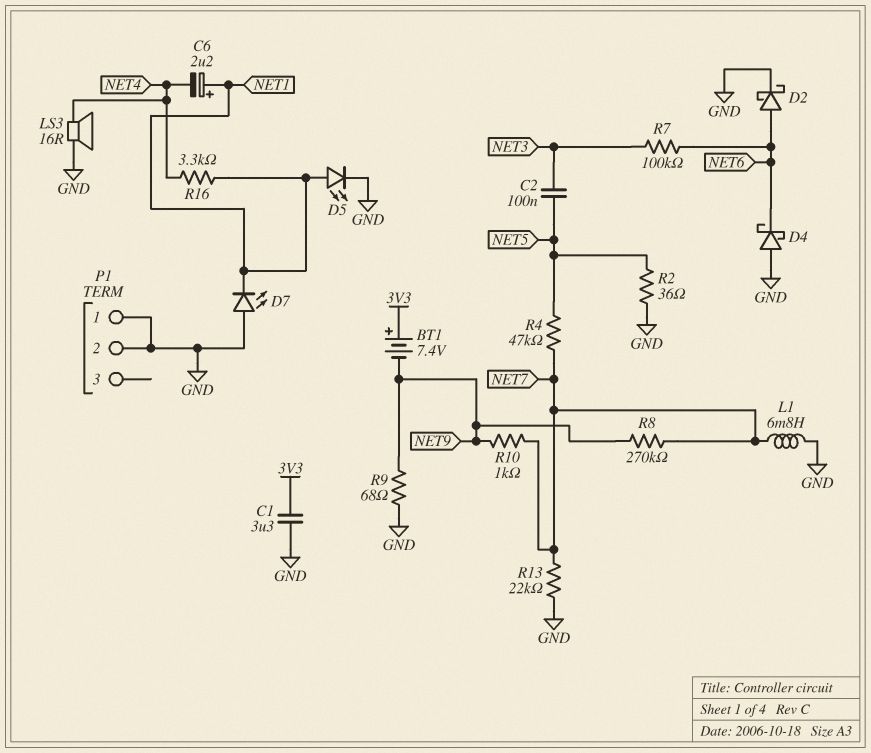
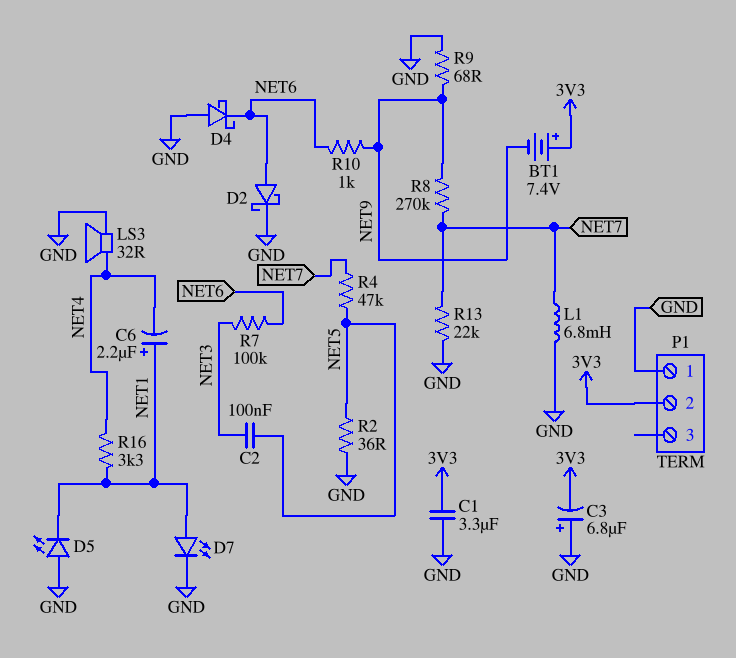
C3: none -> 6.8uF (plus GND, minus 3V3)
D5: LED (A NET1, K GND) -> LED (A GND, K NET1)
D7: LED (A GND, K NET1) -> LED (A NET1, K GND)
LS3: speaker 16R (GND, NET4) -> speaker 32R (GND, NET4)
P1 pin 2: GND -> 3V3
R10: 1k (NET7, NET9) -> 1k (NET6, NET9)

